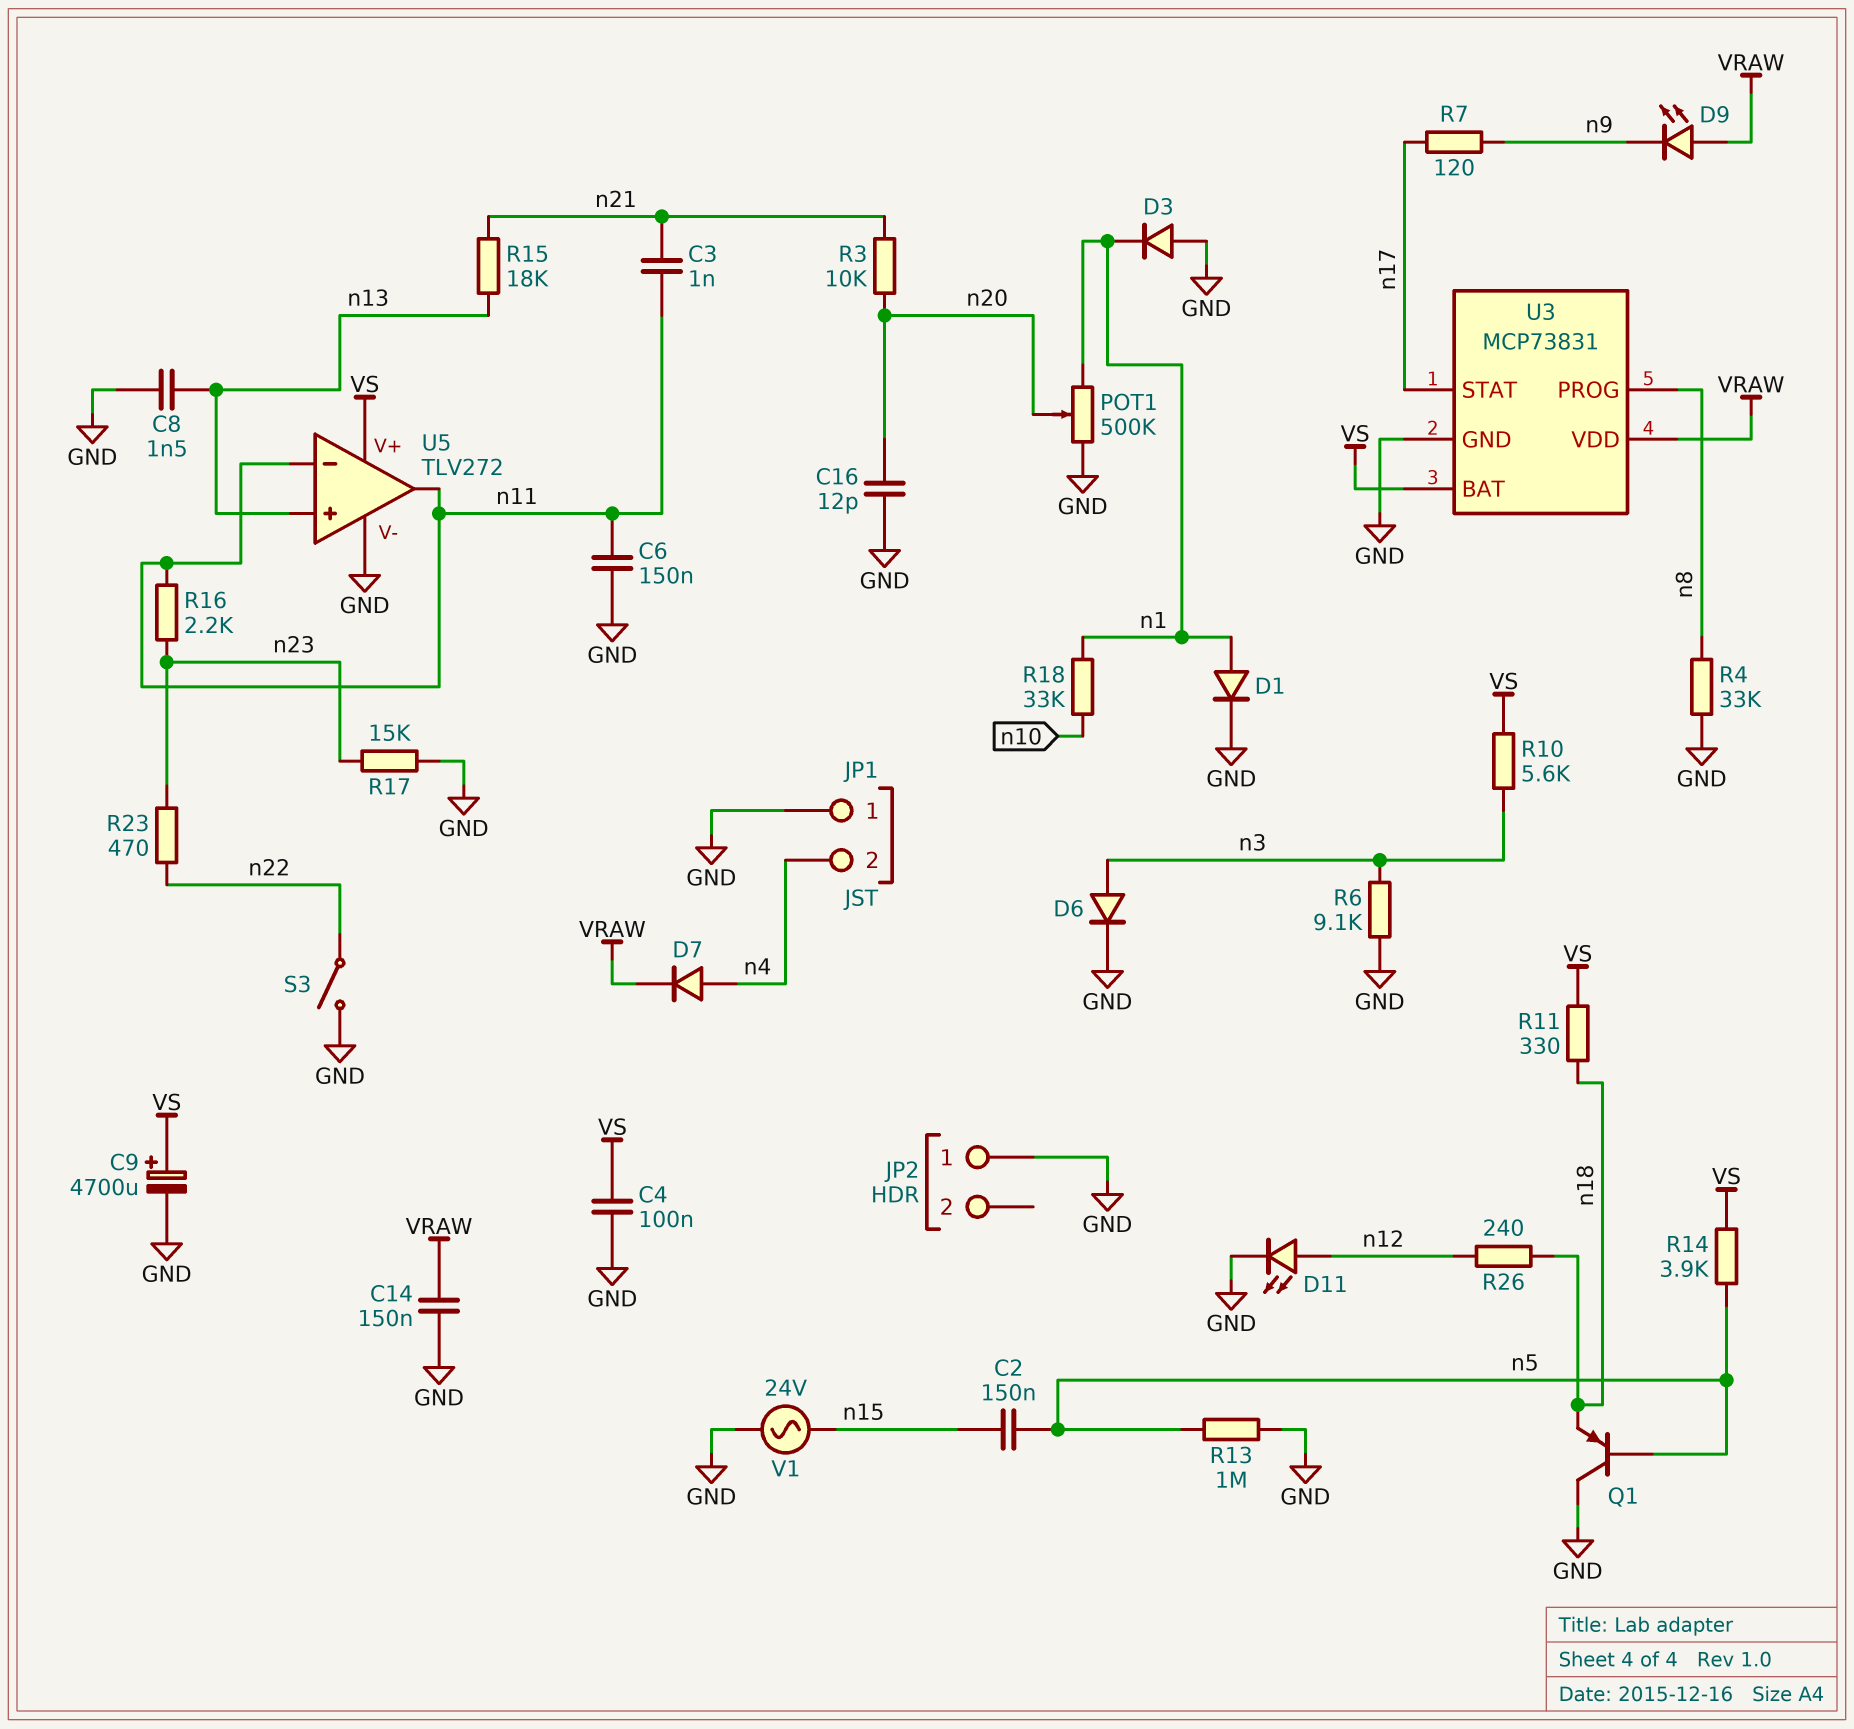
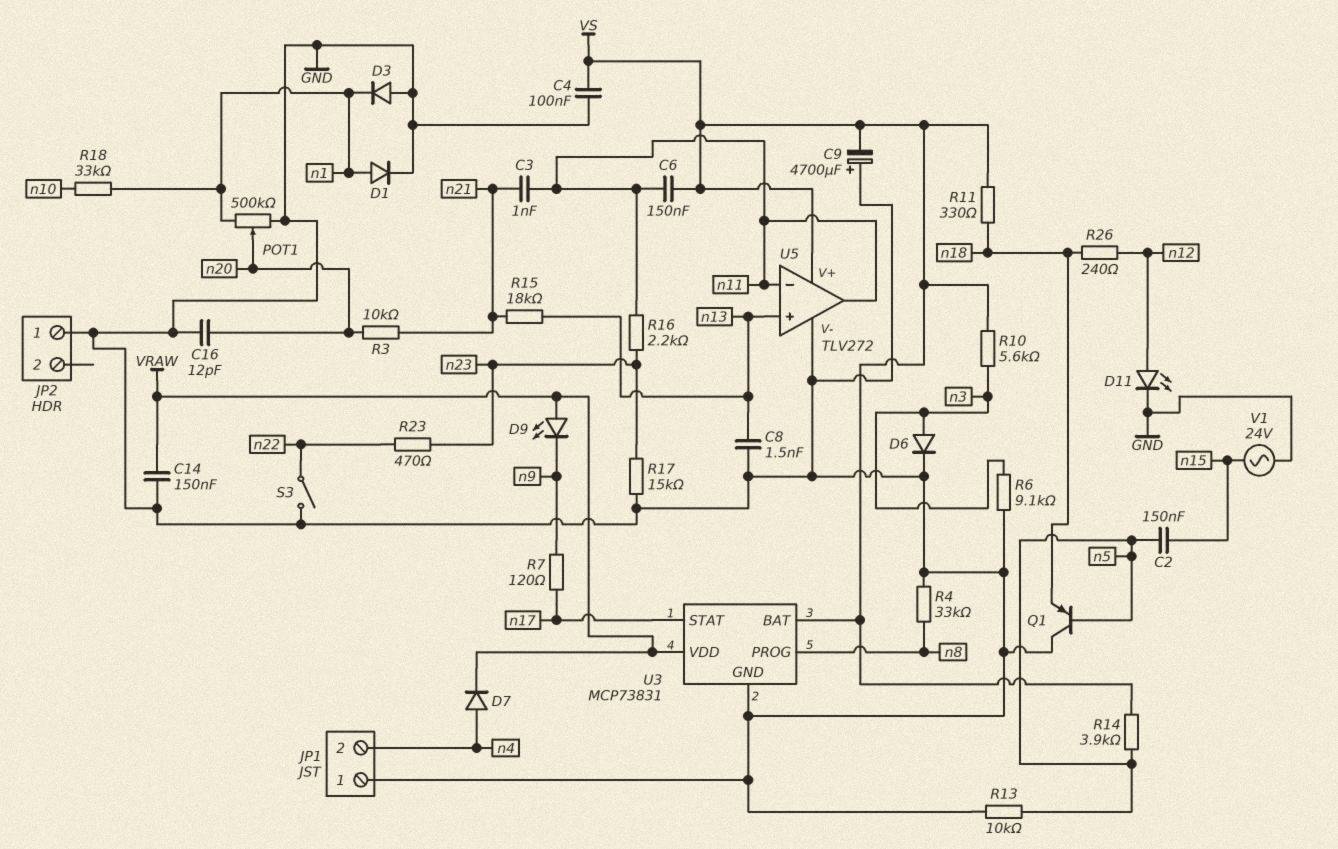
C6: 150nF (GND, n11) -> 150nF (VS, n11)
C9: 4700uF (plus VS, minus GND) -> 4700uF (plus GND, minus VS)
R13: 1M (GND, n5) -> 10k (GND, n5)

